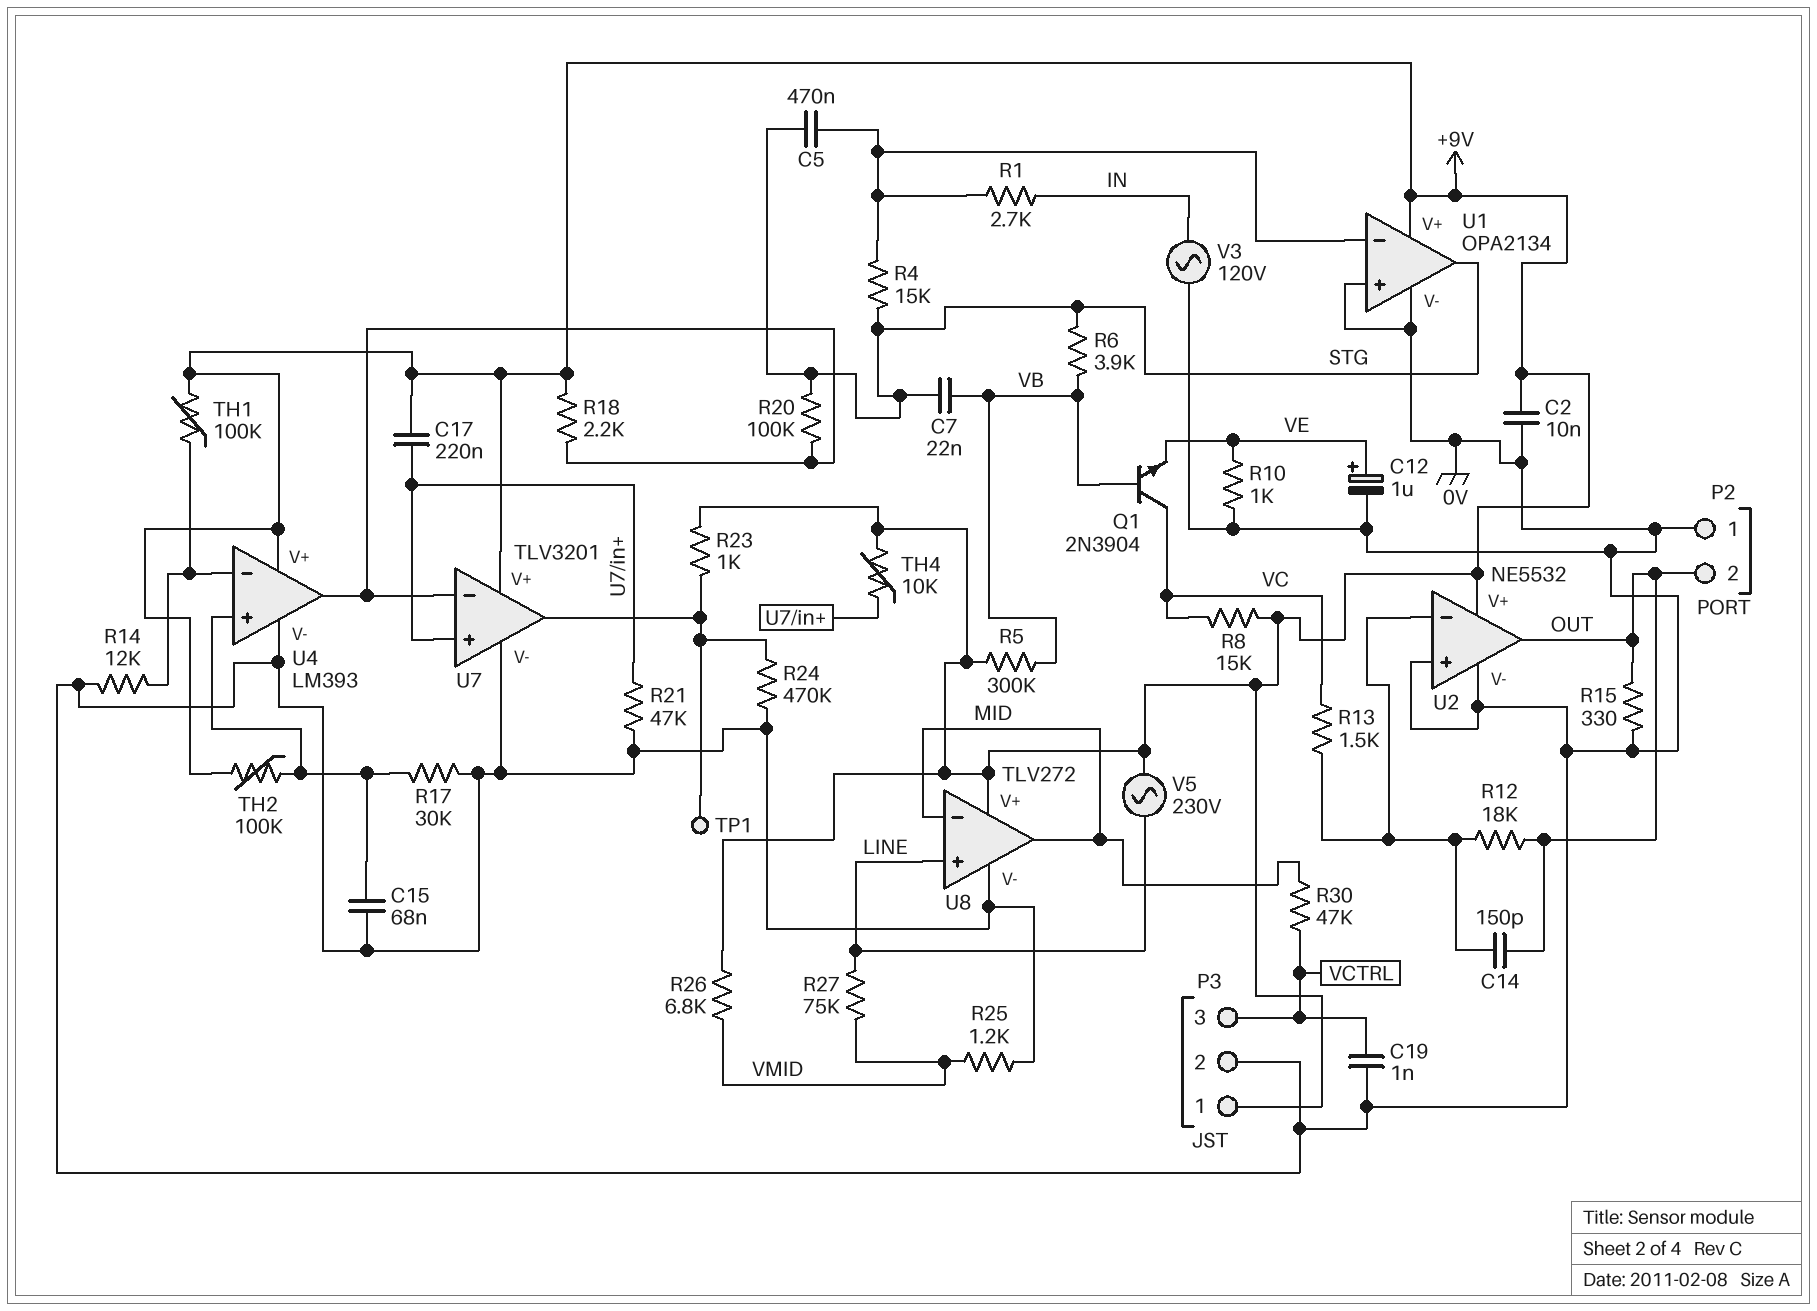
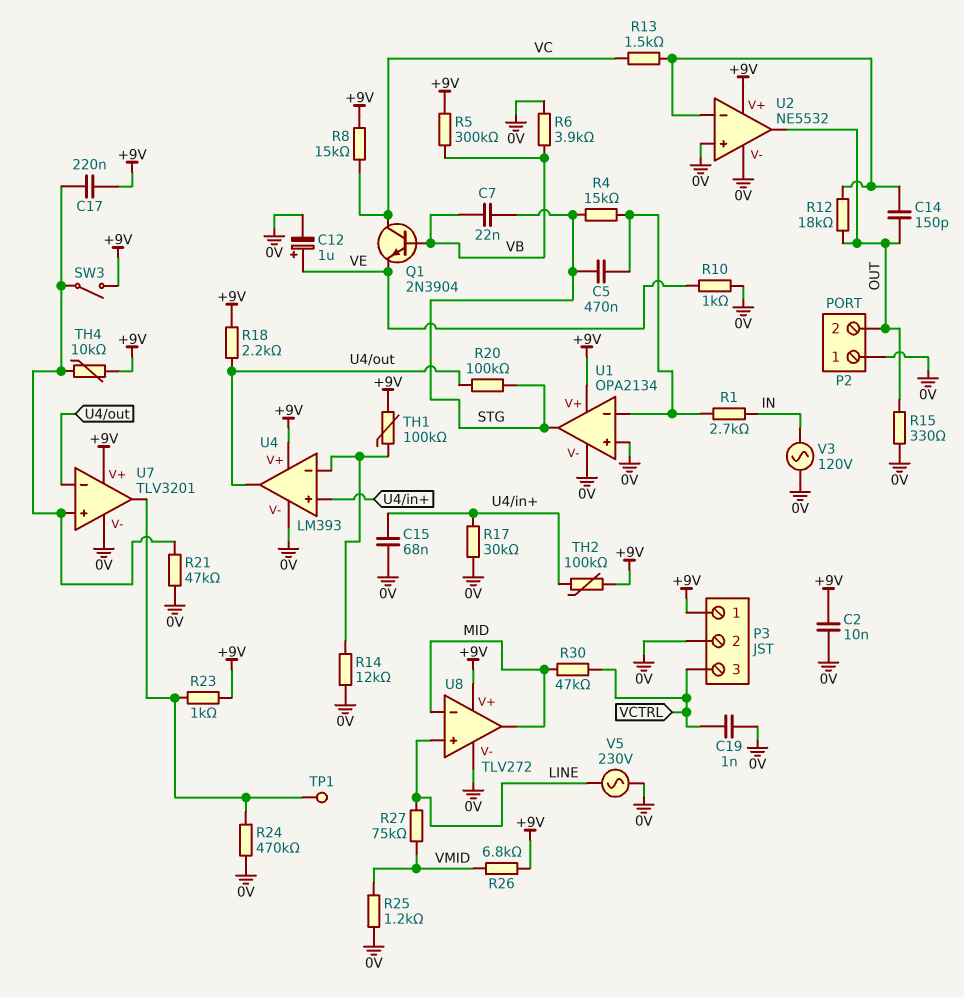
R6: 3.9k (STG, VB) -> 3.9k (0V, VB)
SW3: none -> switch (+9V, U7/in+)
V5: AC 230V (+9V, LINE) -> AC 230V (0V, LINE)

